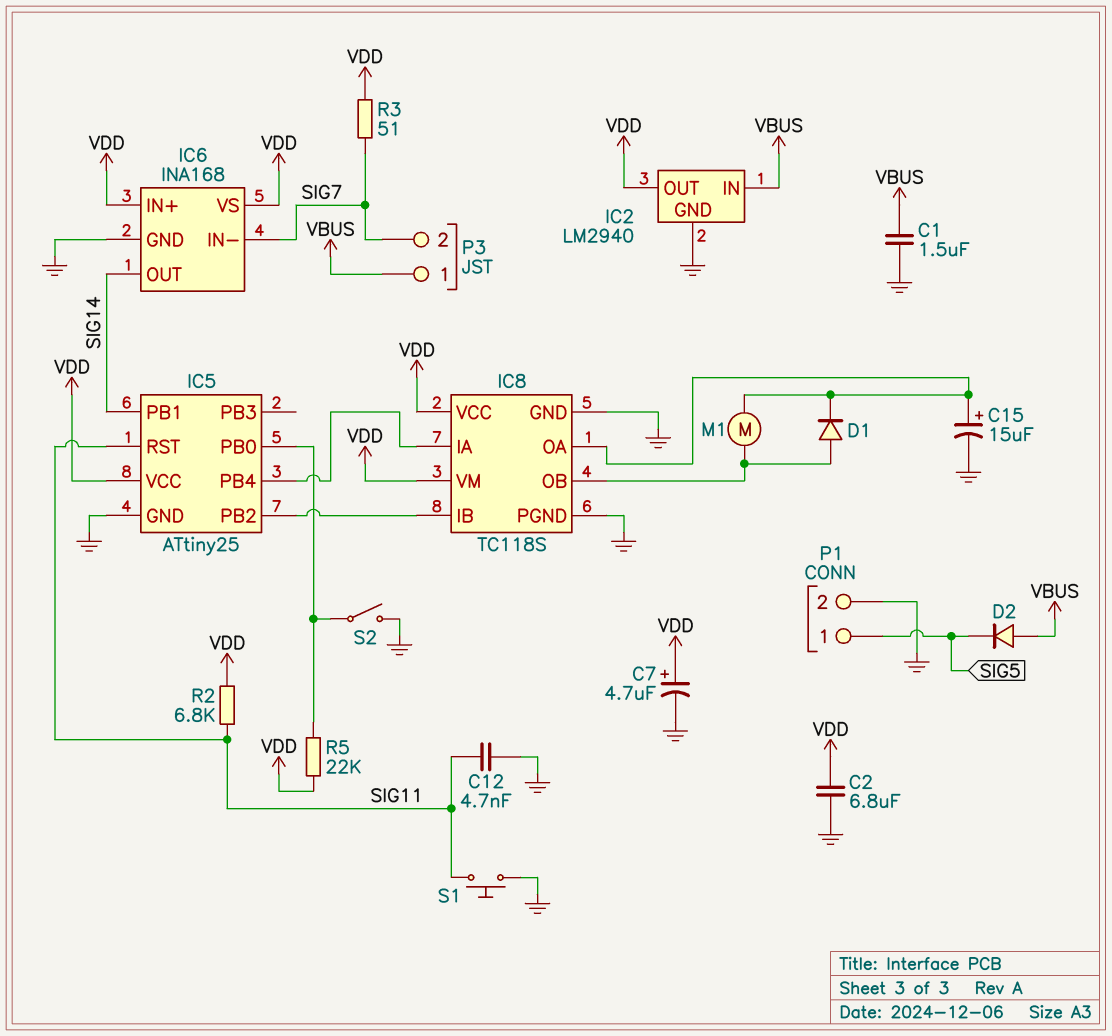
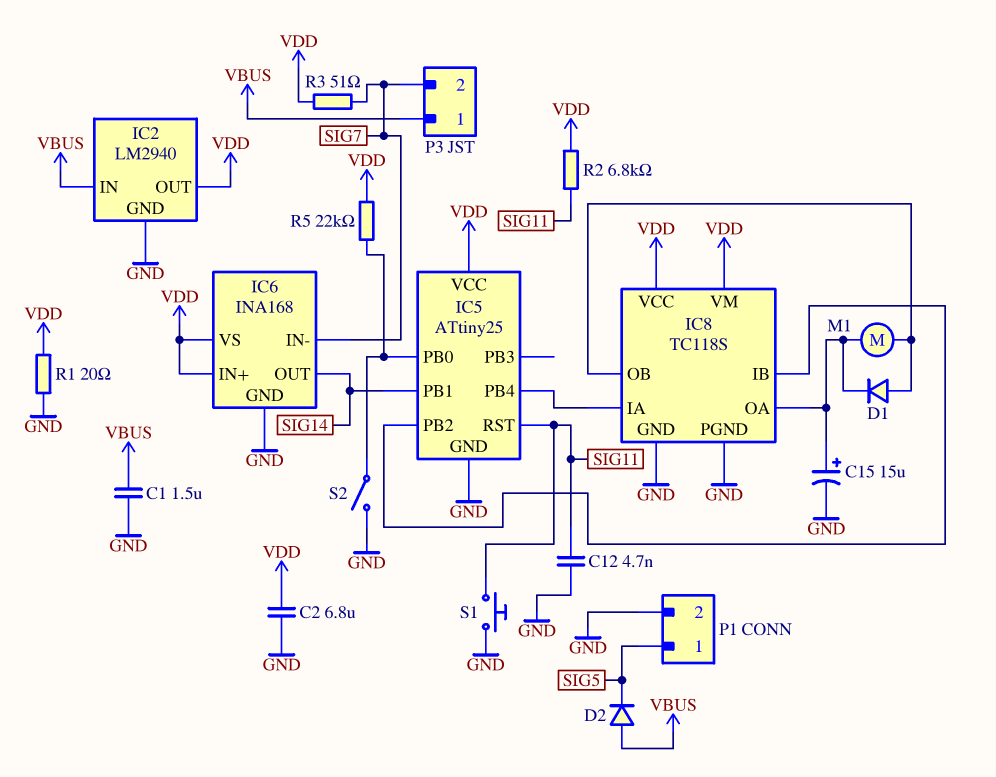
C7: 4.7uF (plus VDD, minus GND) -> none
R1: none -> 20 (GND, VDD)

